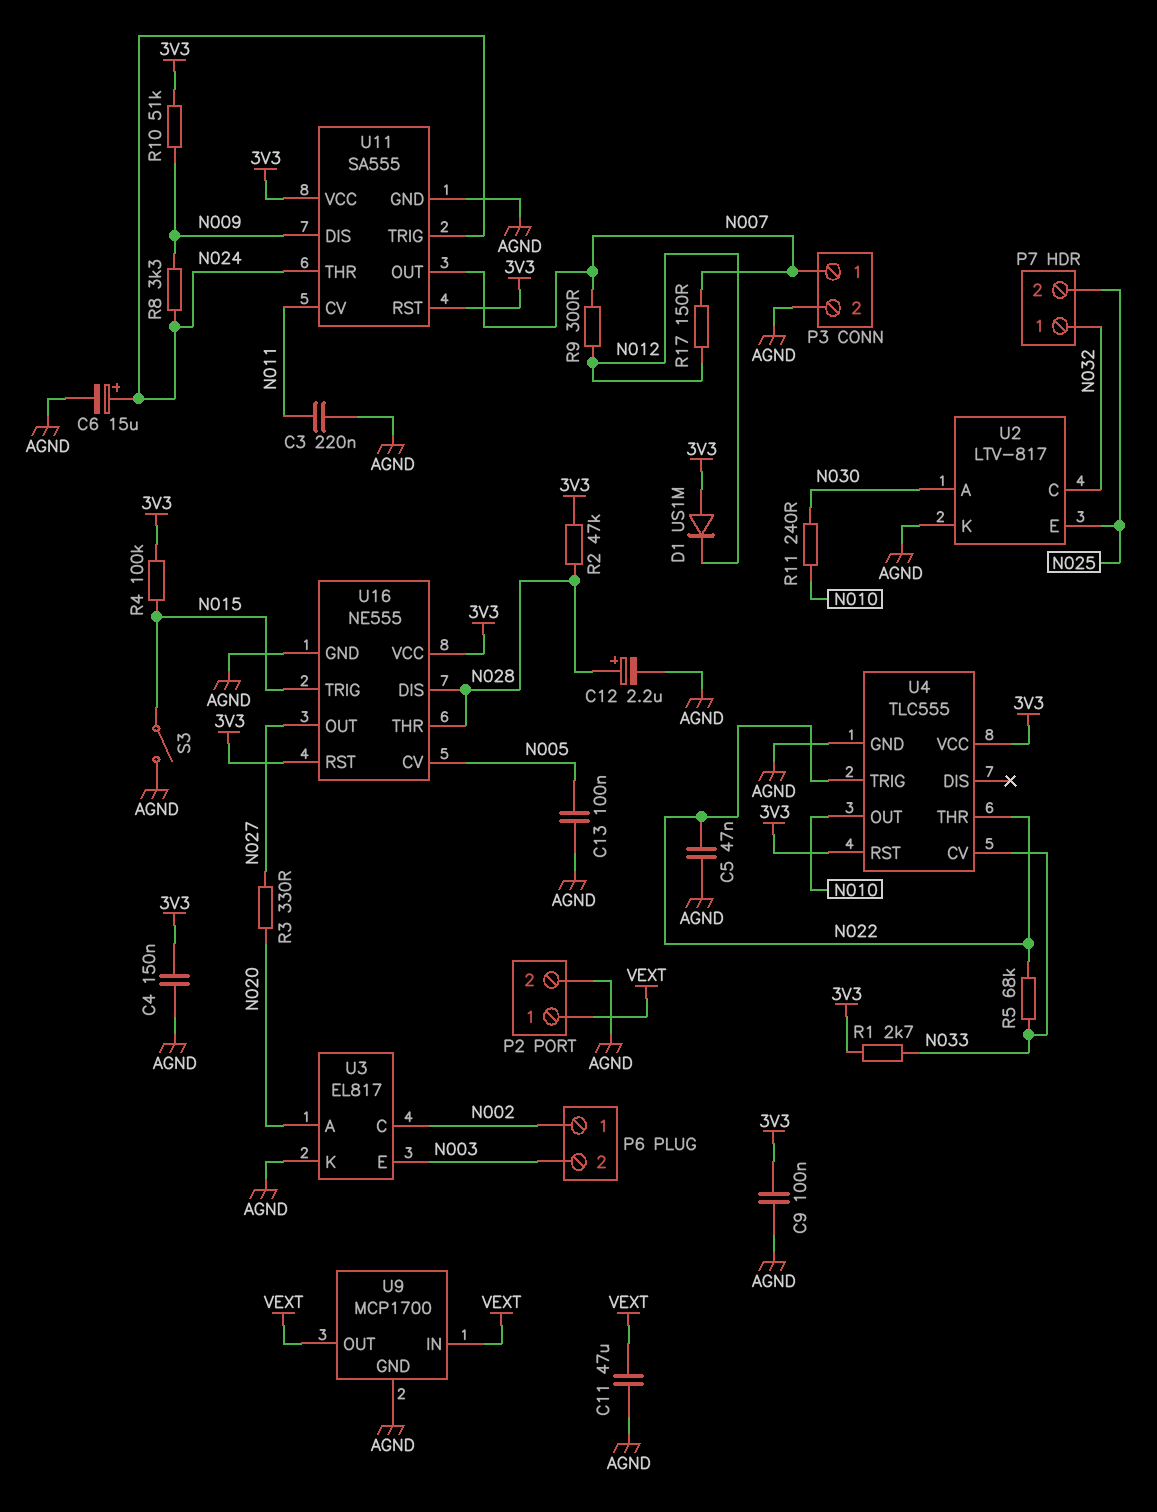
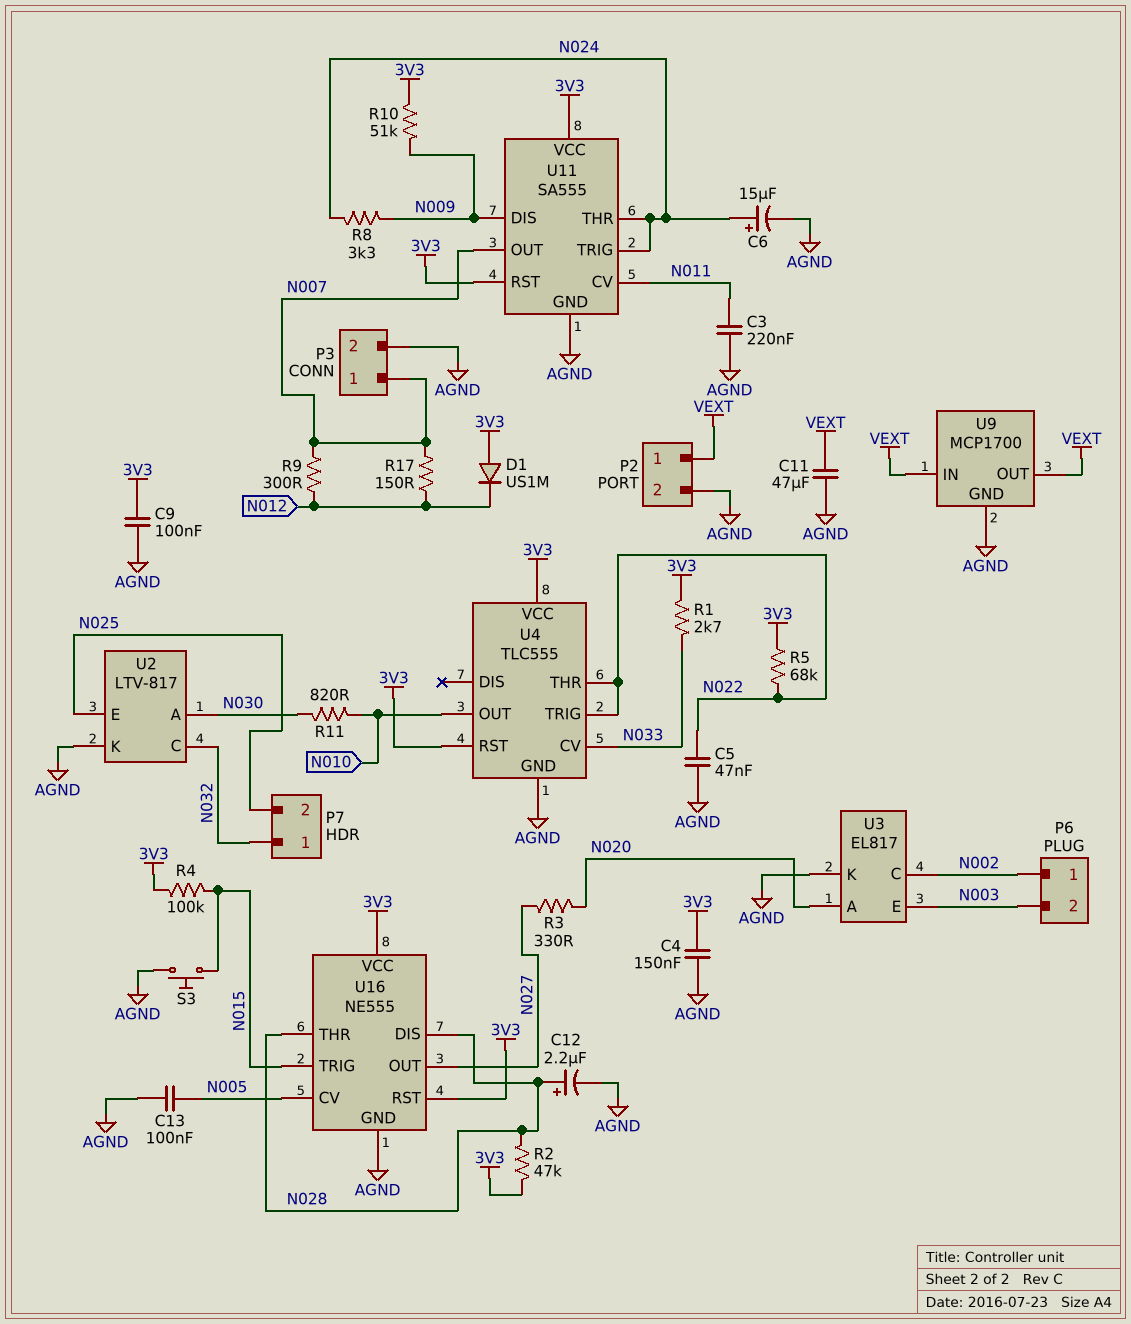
R5: 68k (N022, N033) -> 68k (3V3, N022)
R11: 240 (N010, N030) -> 820 (N010, N030)
S3: switch (AGND, N015) -> button (AGND, N015)

